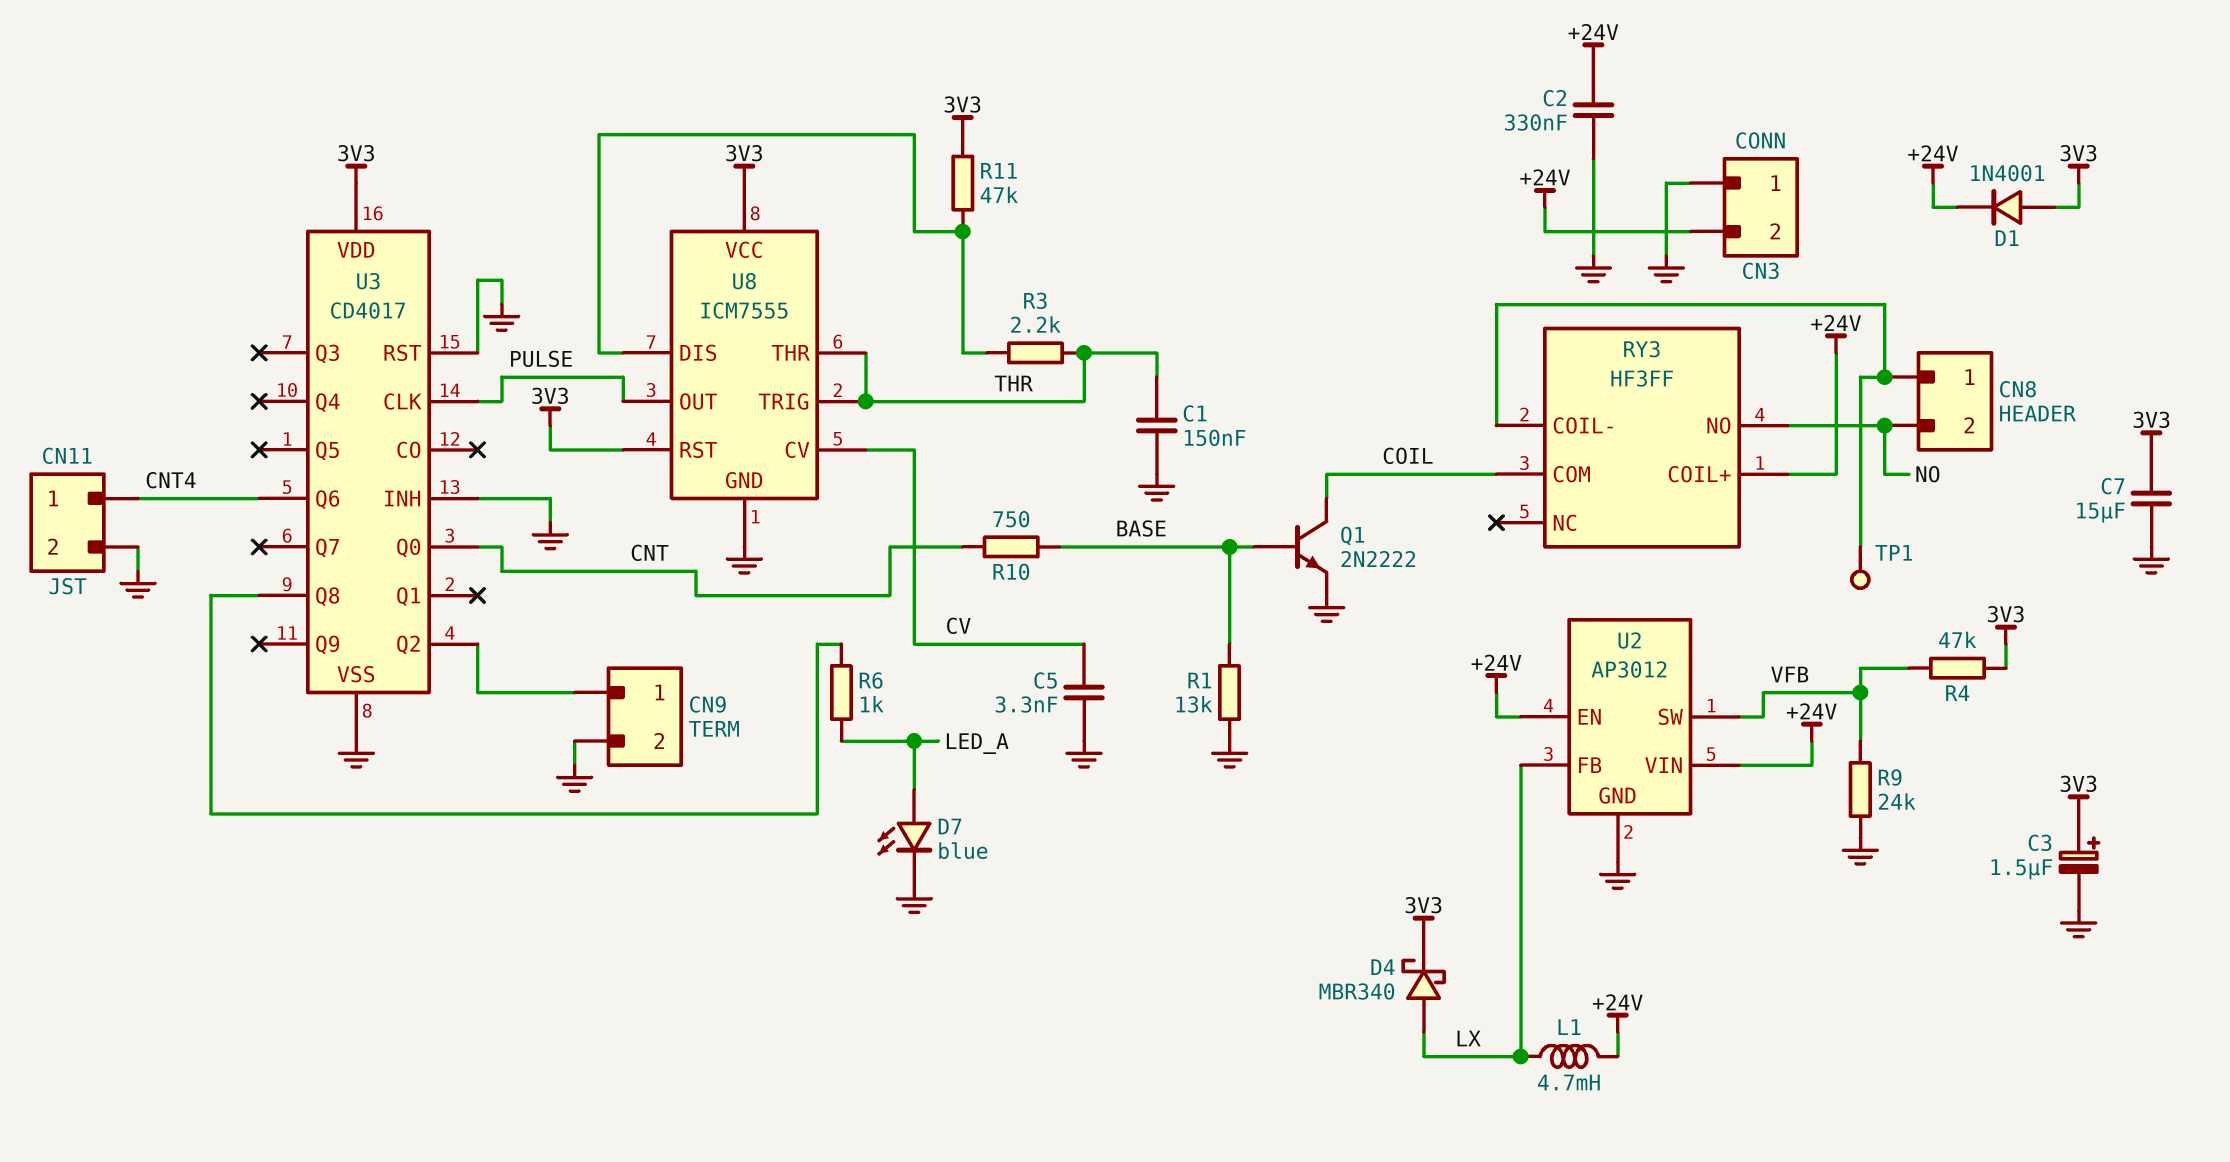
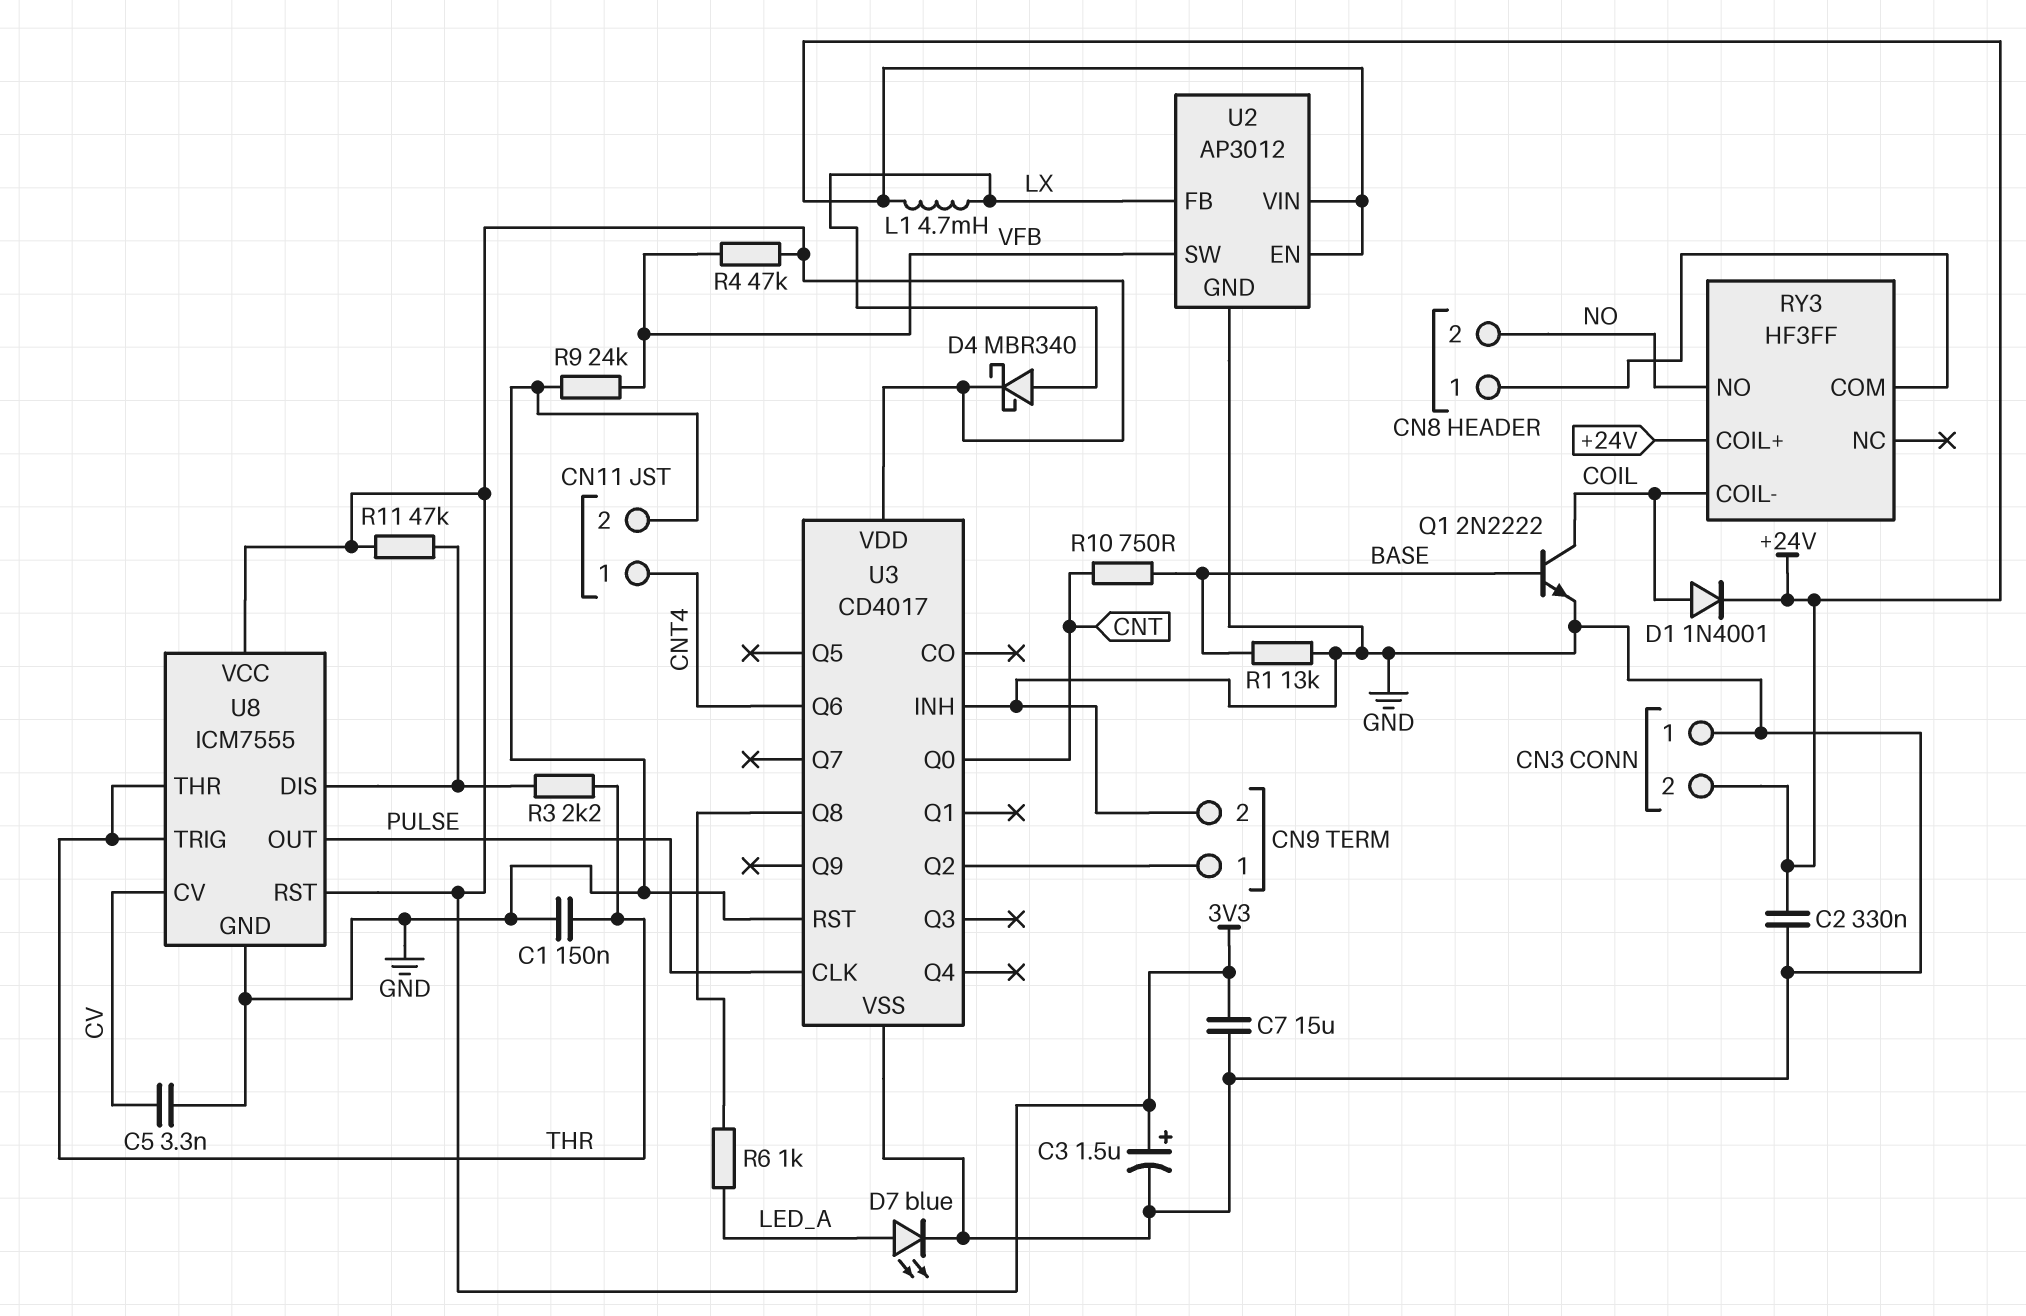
D1: diode 1N4001 (A 3V3, K +24V) -> diode 1N4001 (A COIL, K +24V)
RY3 pin COIL-: CN8/1 -> COIL
RY3 pin COM: COIL -> CN8/1
TP1: test point (CN8/1) -> none

